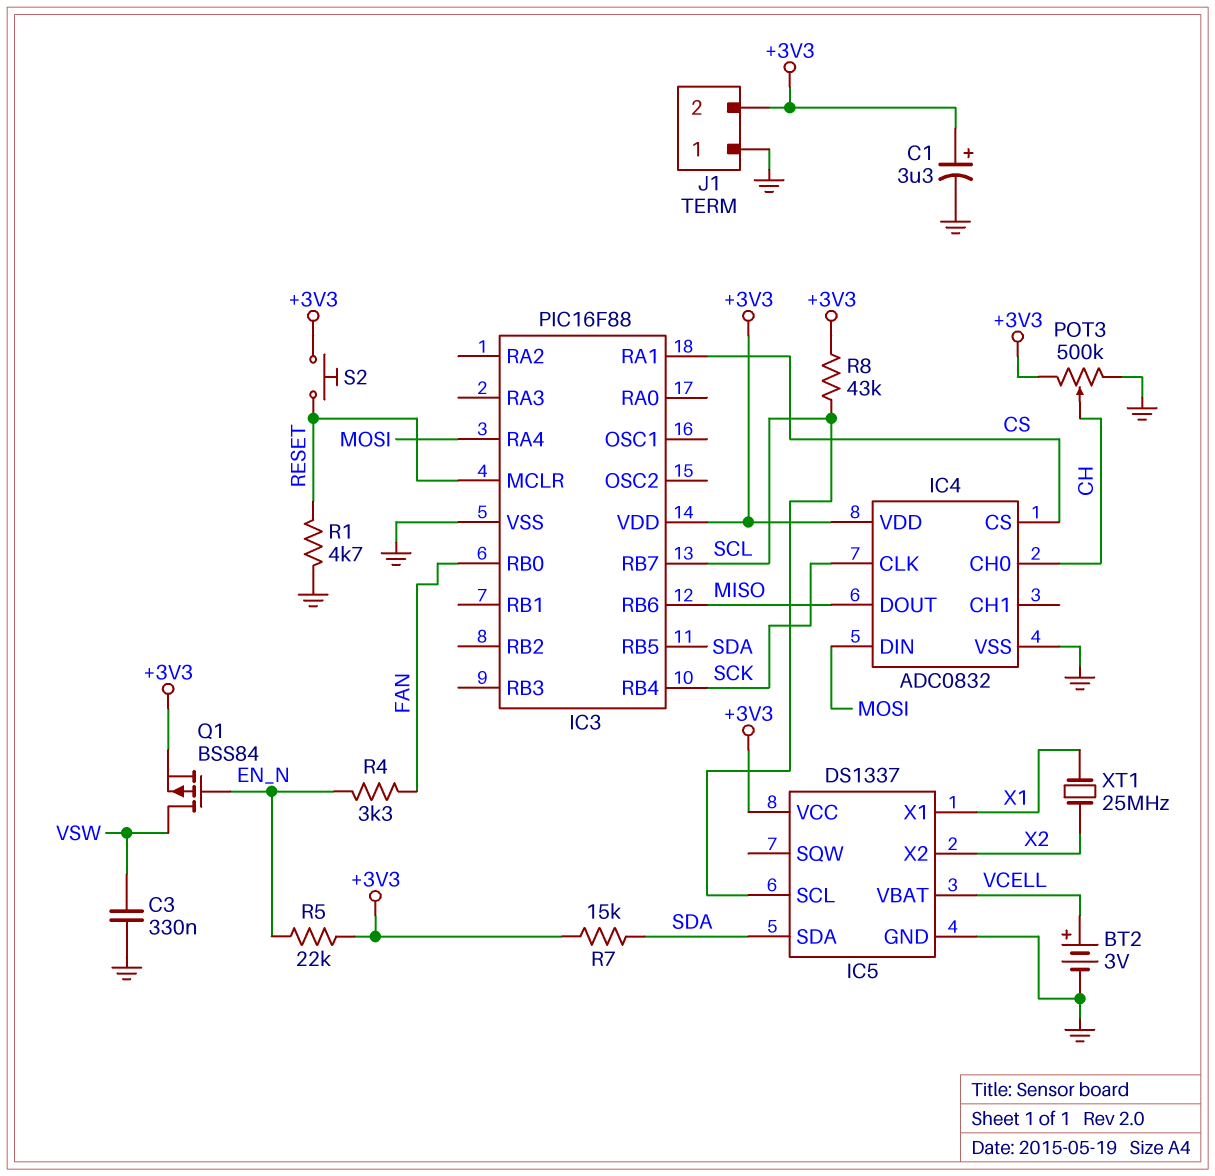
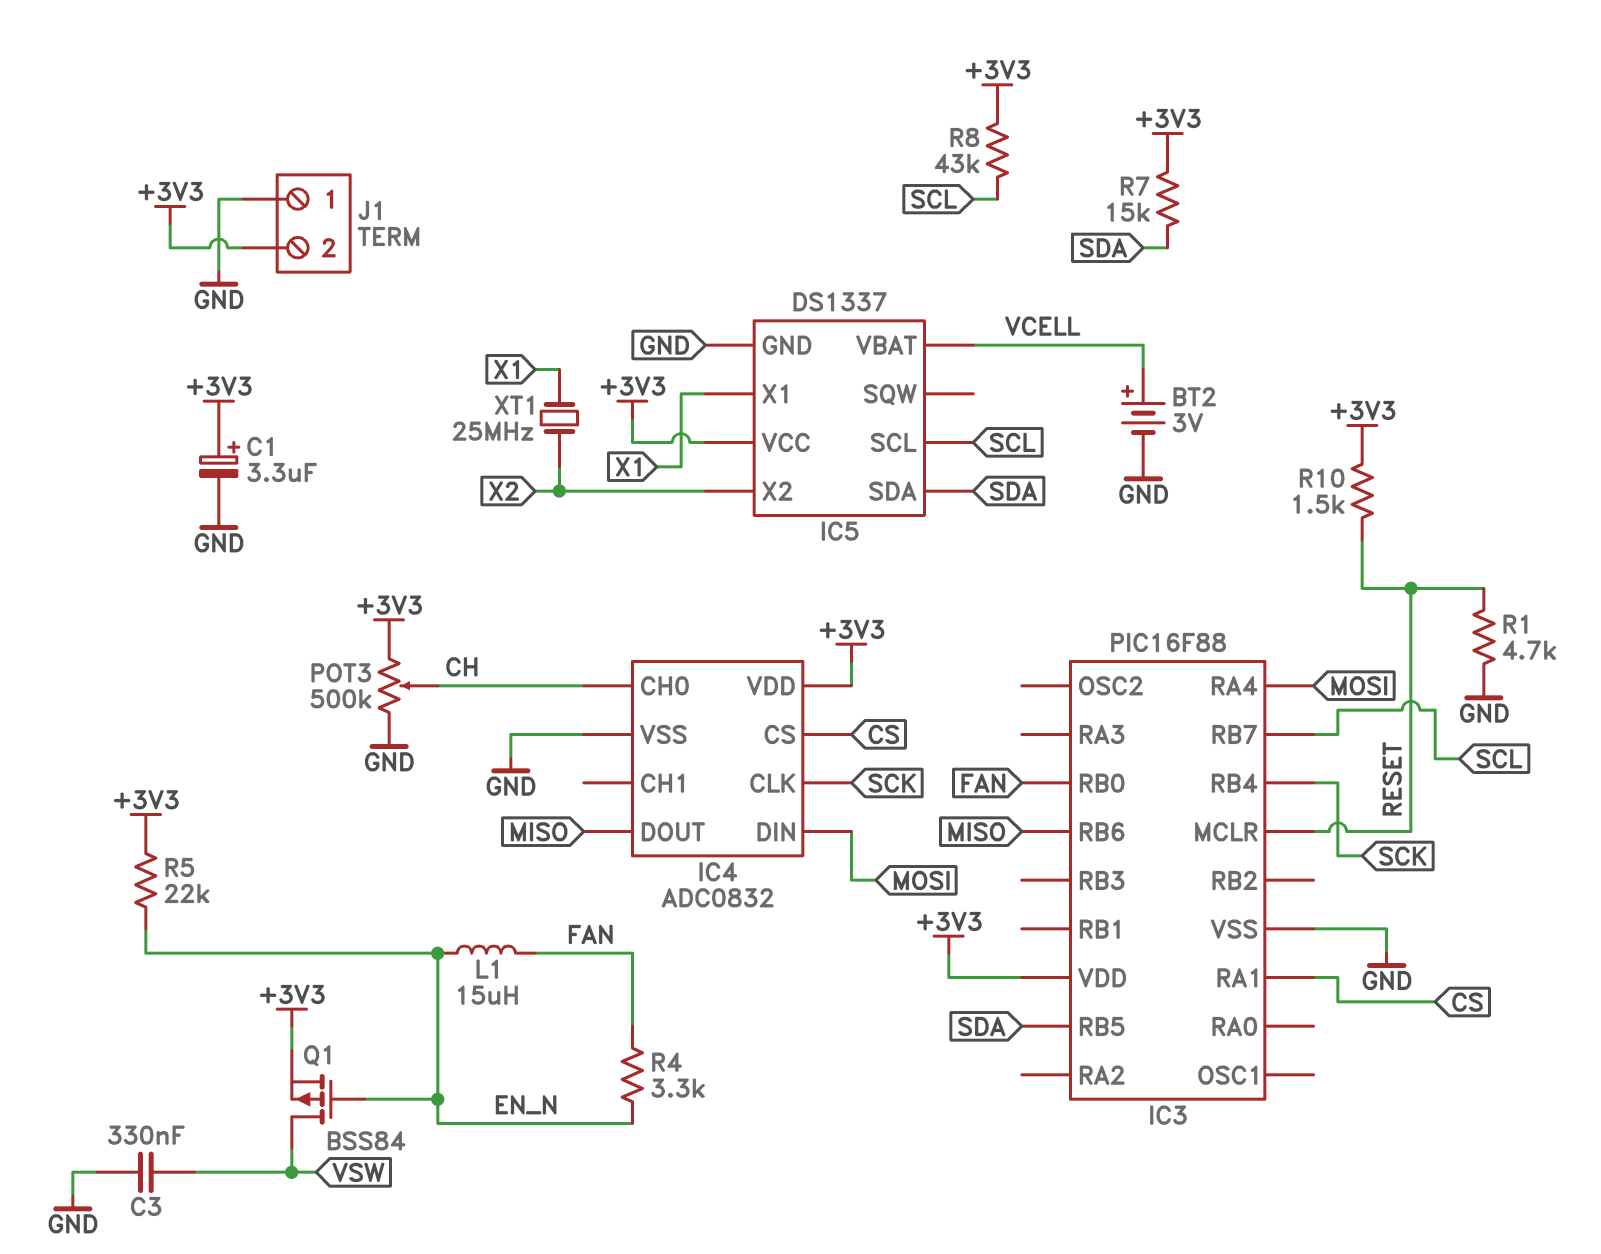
L1: none -> 15uH (EN_N, FAN)
R10: none -> 1.5k (+3V3, RESET)
S2: button (+3V3, RESET) -> none

